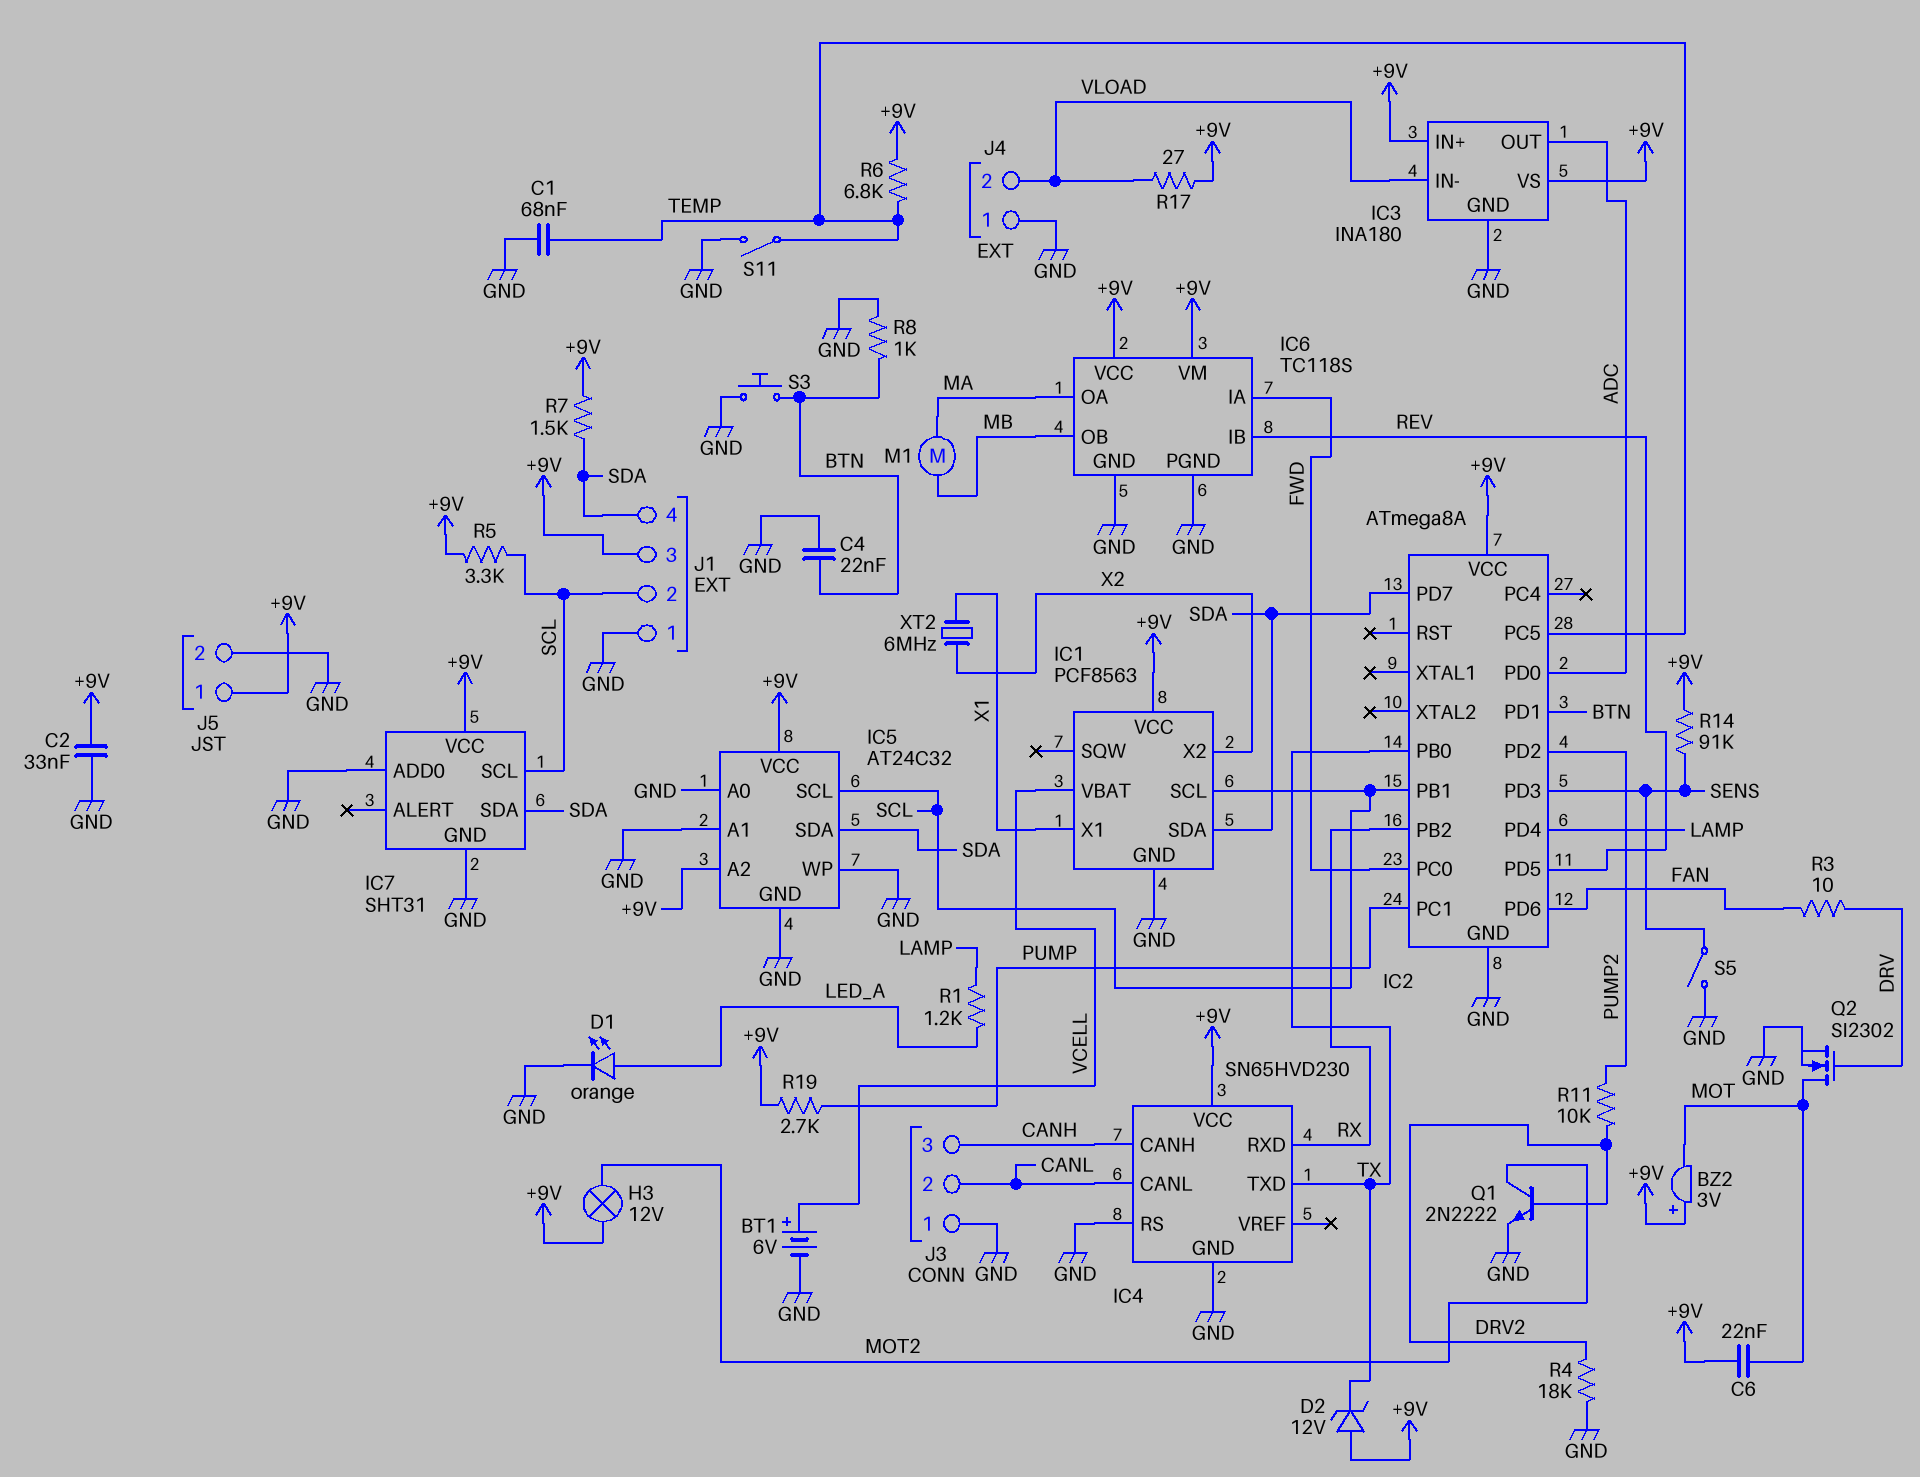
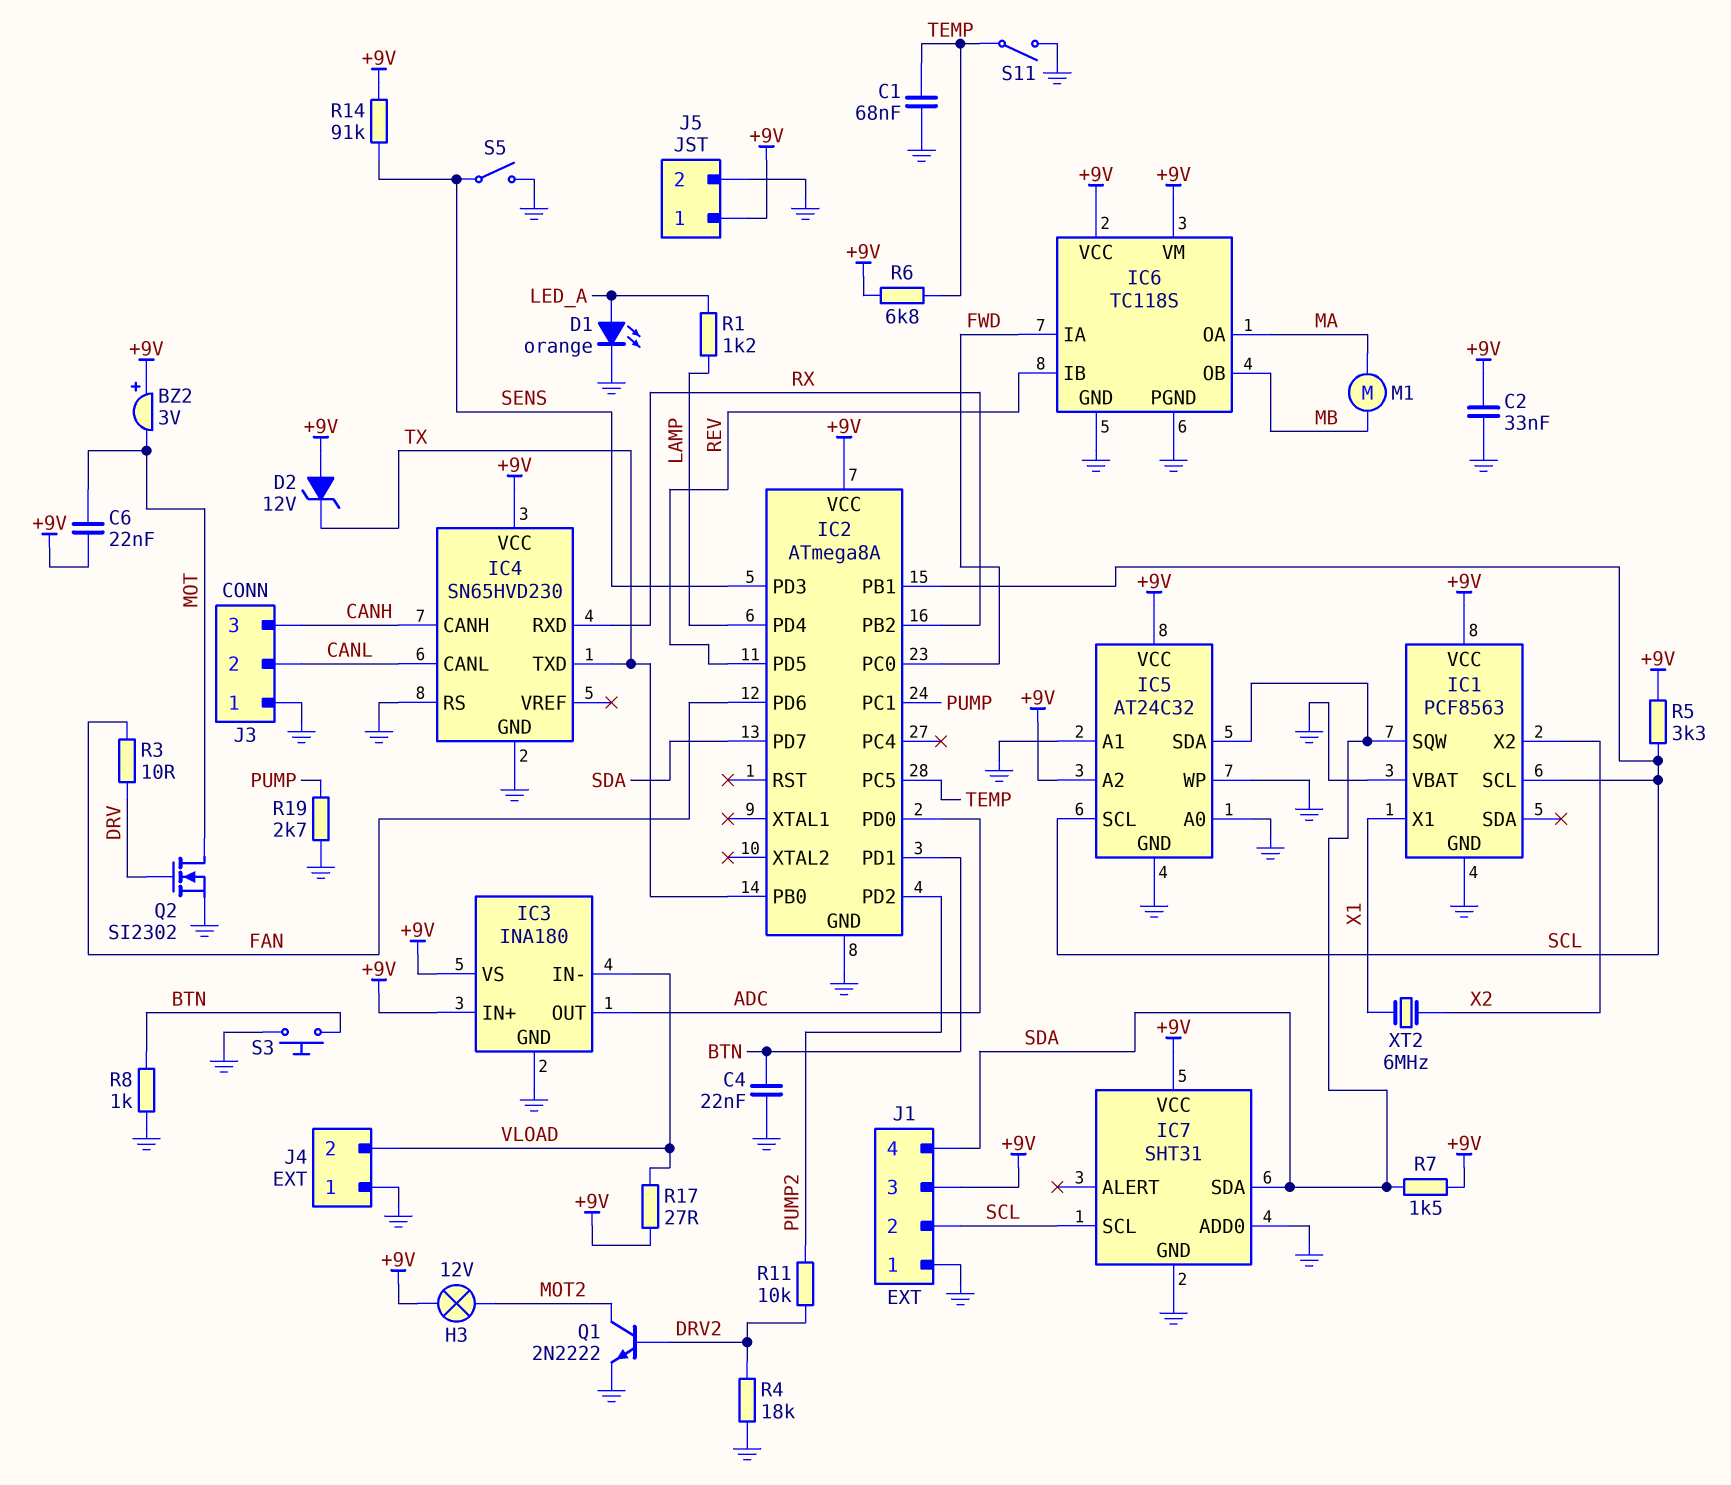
BT1: 6V (plus VCELL, minus GND) -> none
IC1 pin SDA: SDA -> none
IC1 pin SQW: none -> SDA
IC1 pin VBAT: VCELL -> GND
R19: 2.7k (+9V, PUMP) -> 2.7k (GND, PUMP)

